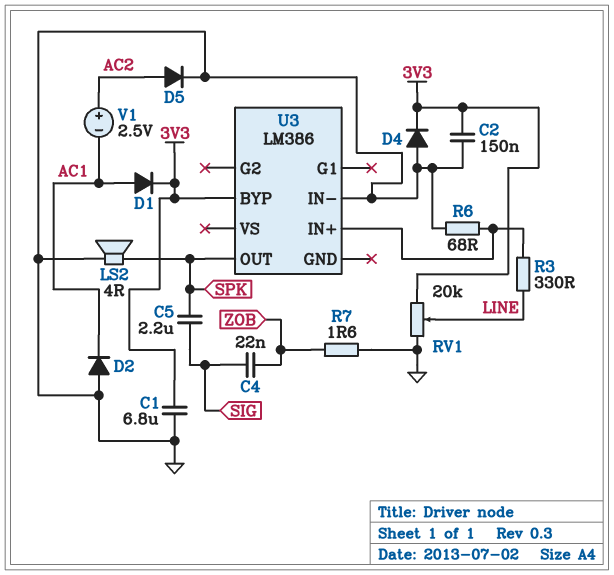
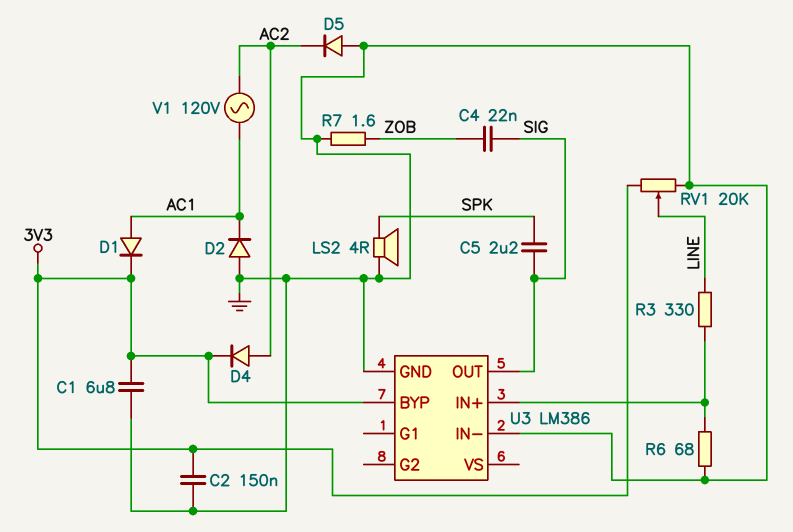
D4: diode (A GND, K 3V3) -> diode (A AC2, K 3V3)
D5: diode (A AC2, K GND) -> diode (A GND, K AC2)
U3 pin GND: none -> GND
U3 pin OUT: SPK -> SIG
V1: 2.5V (plus AC2, minus AC1) -> AC 120V (AC1, AC2)

